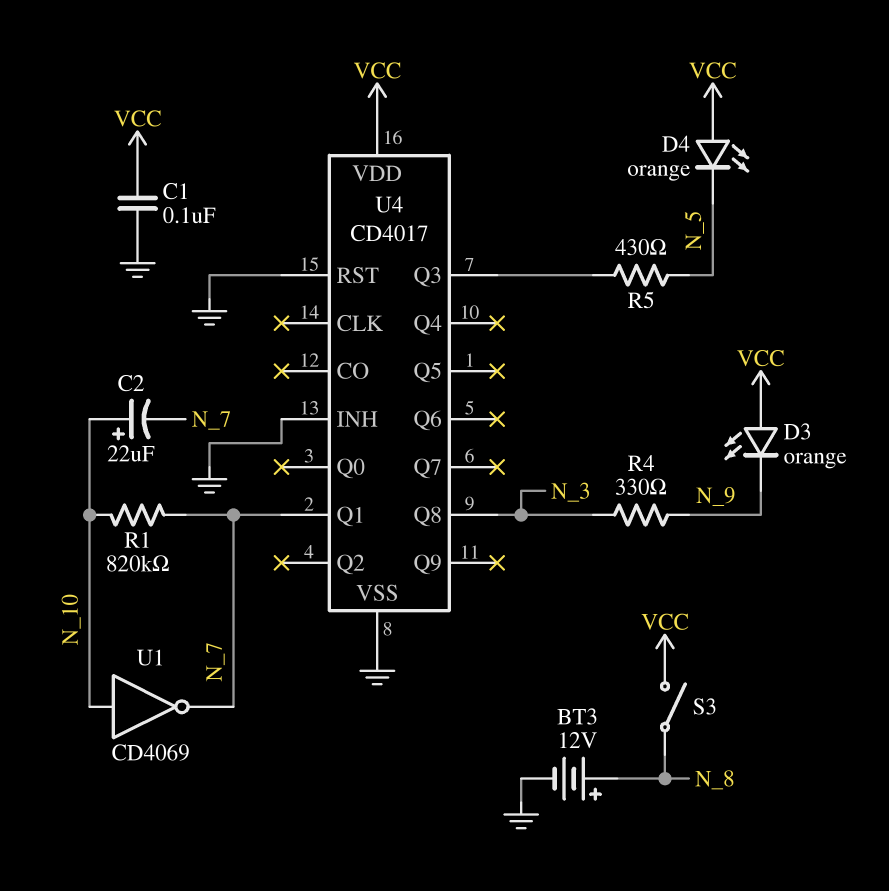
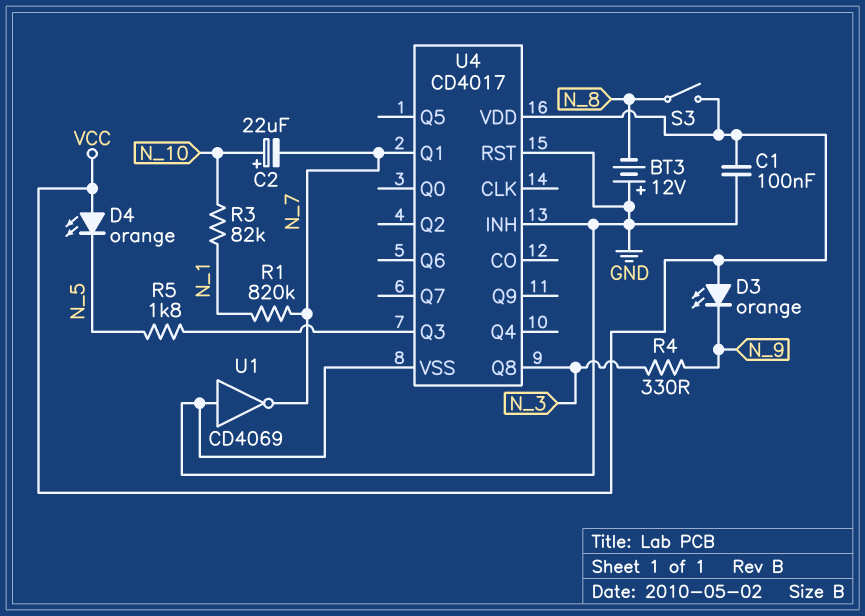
BT3: 12V (plus N_8, minus GND) -> 12V (plus GND, minus N_8)
R1: 820k (N_7, N_10) -> 820k (N_1, N_7)
R3: none -> 82k (N_1, N_10)
R5: 430 (N_5, U4/Q3) -> 1.8k (N_5, U4/Q3)
U1: NOT CD4069 (in N_10, out N_7) -> NOT CD4069 (in GND, out N_7)

